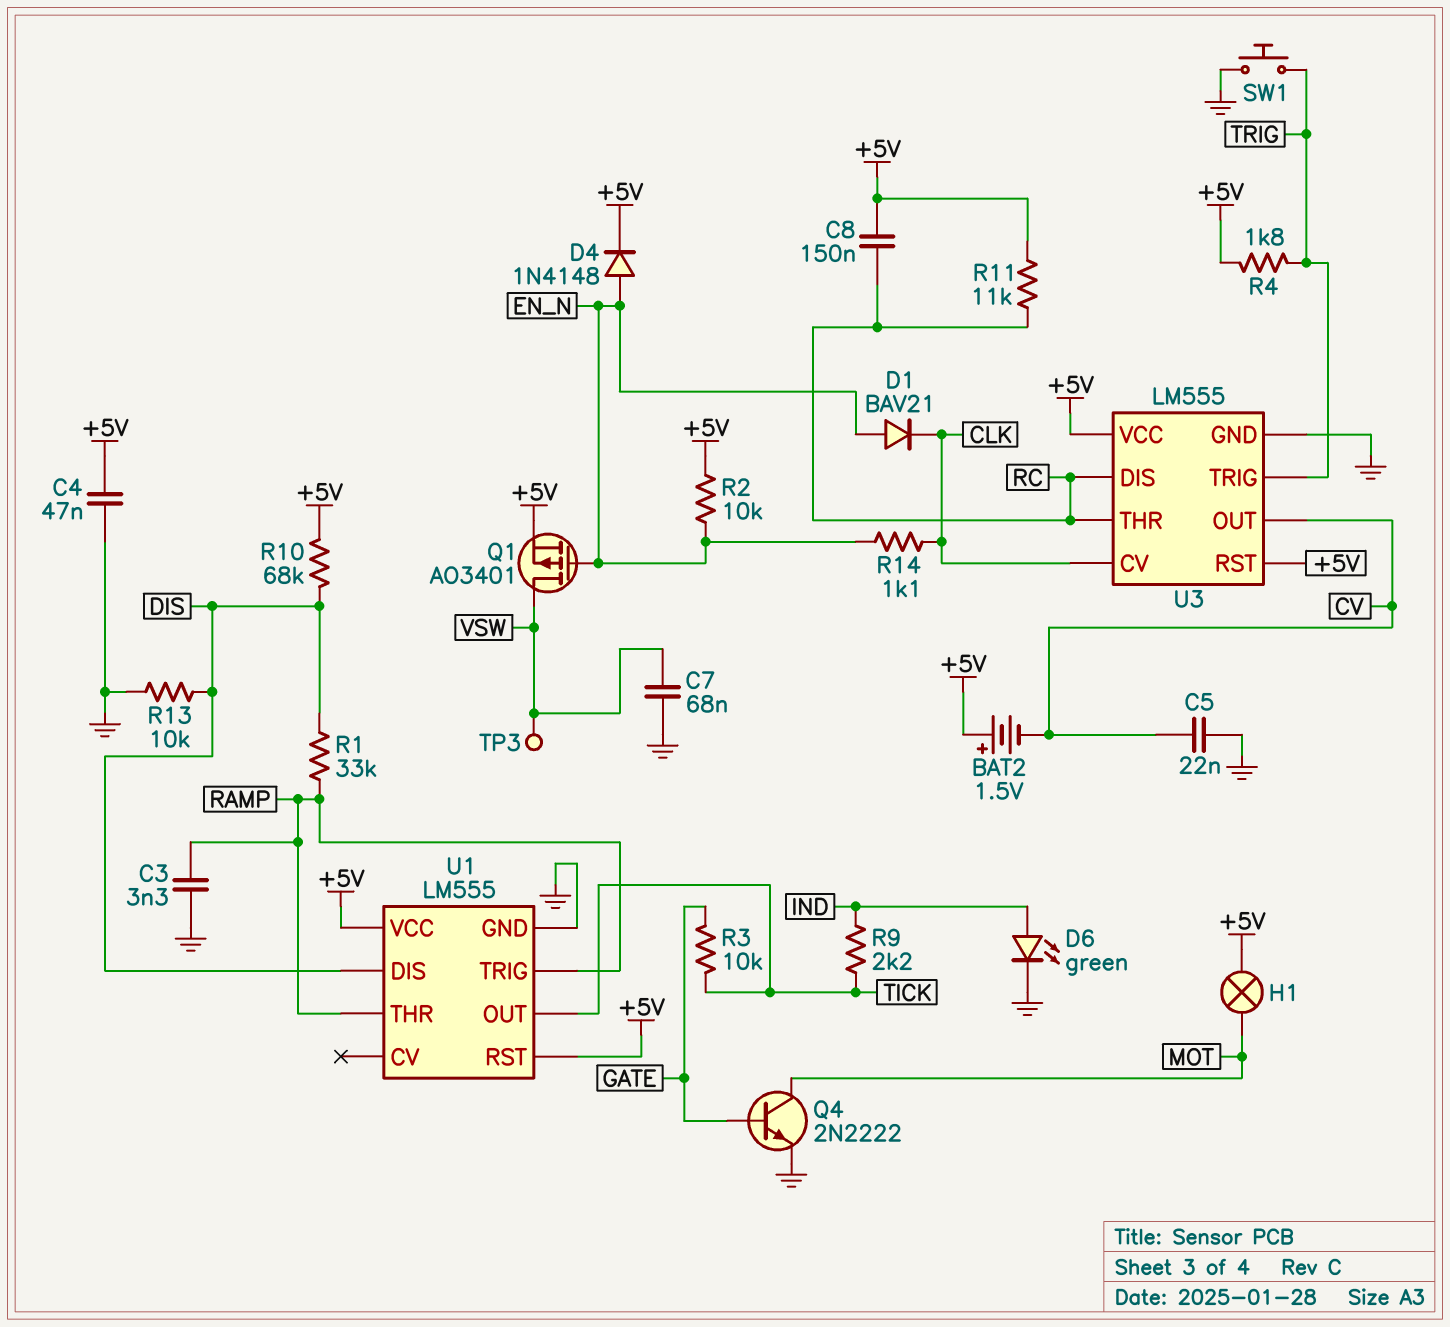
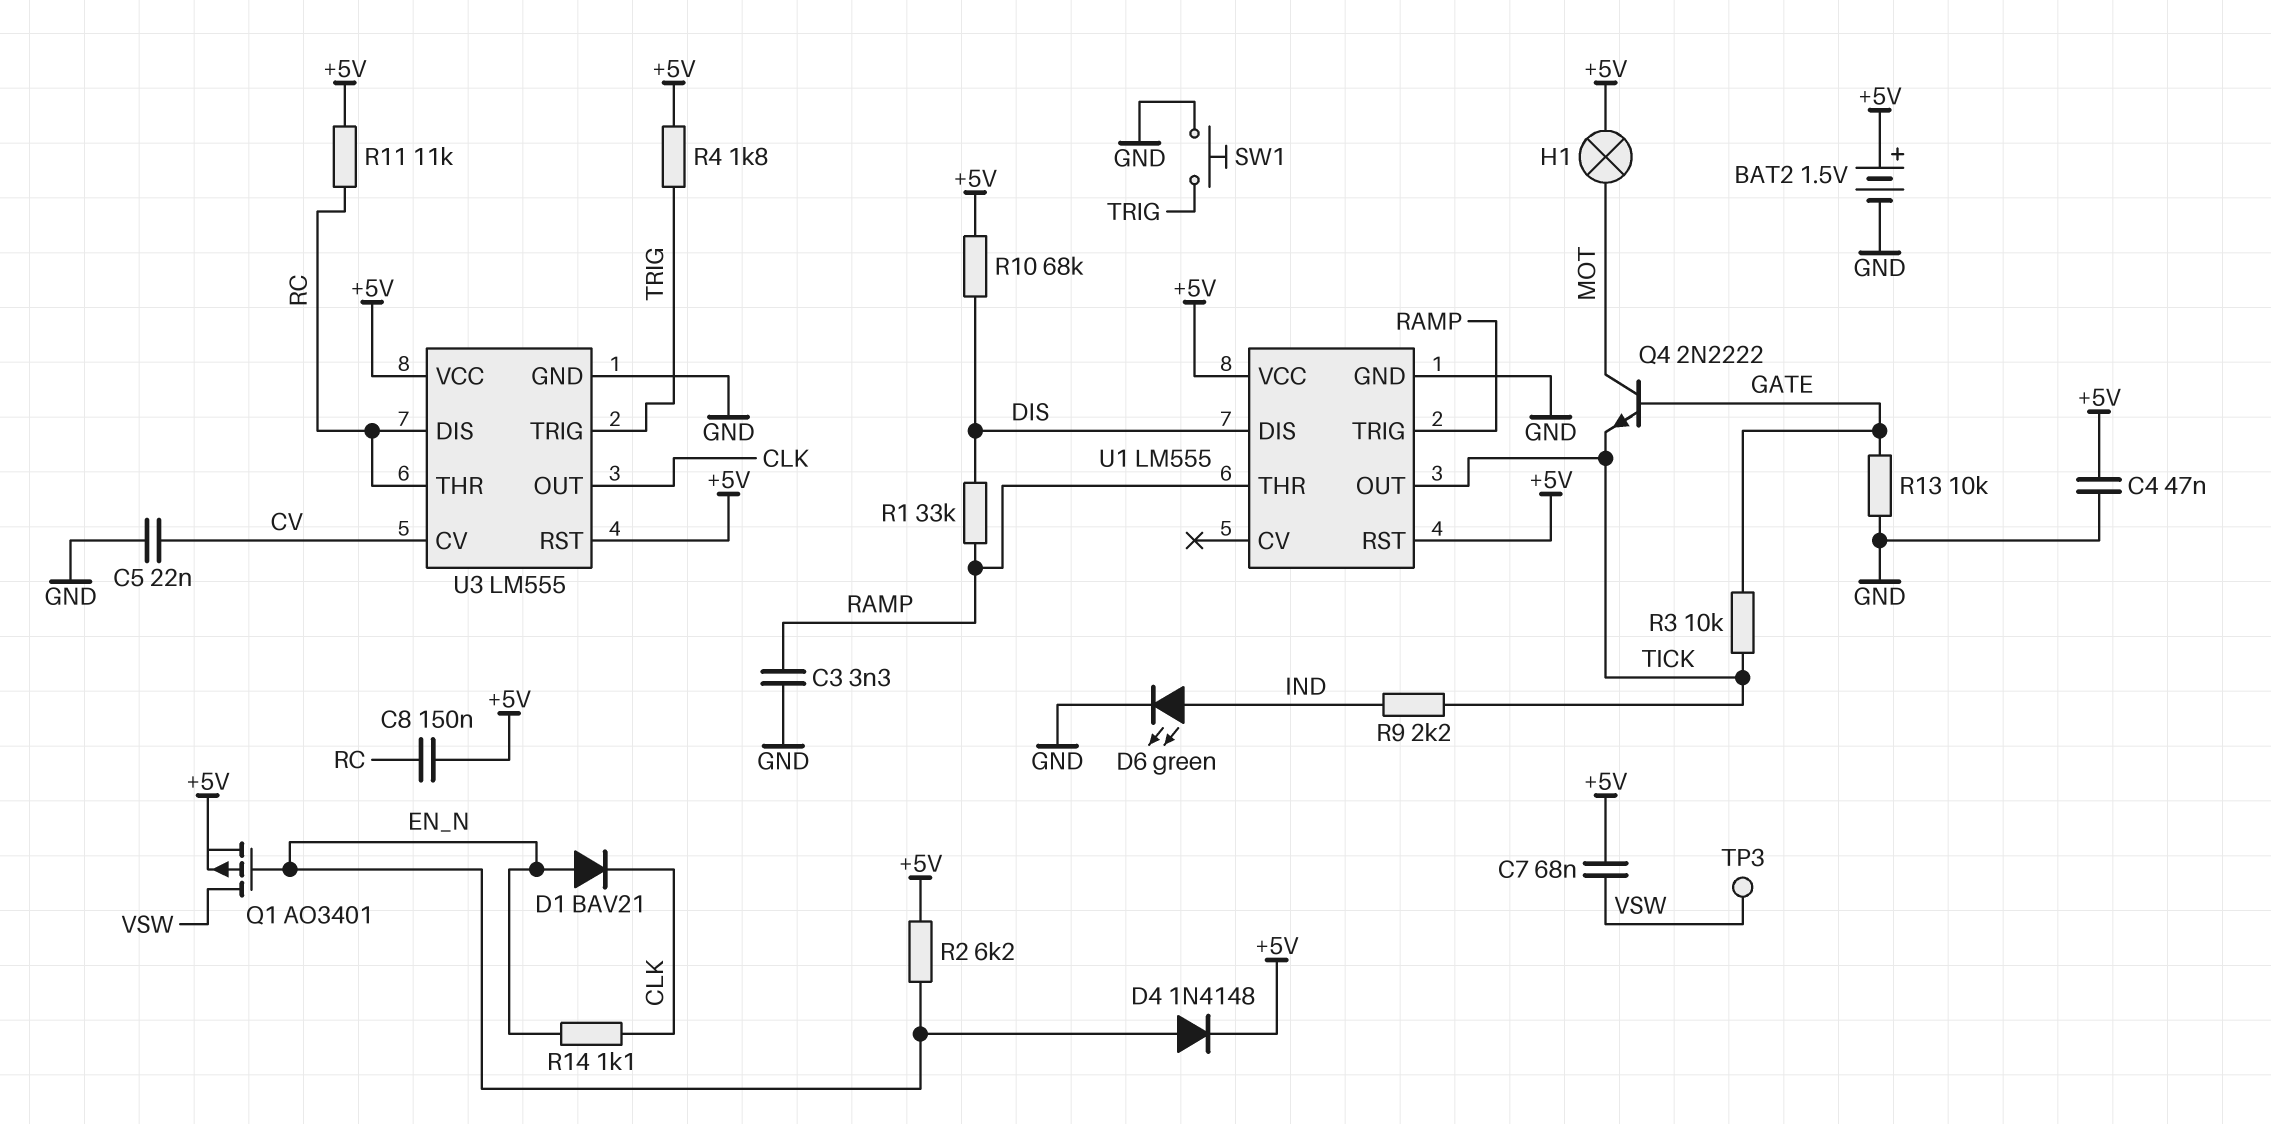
BAT2: 1.5V (plus +5V, minus CV) -> 1.5V (plus +5V, minus GND)
C7: 68nF (GND, VSW) -> 68nF (+5V, VSW)
Q4: NPN 2N2222 (B GATE, C MOT, E GND) -> NPN 2N2222 (B GATE, C MOT, E TICK)
R2: 10k (+5V, EN_N) -> 6.2k (+5V, EN_N)
R13: 10k (DIS, GND) -> 10k (GATE, GND)
U3 pin CV: CLK -> CV
U3 pin OUT: CV -> CLK

